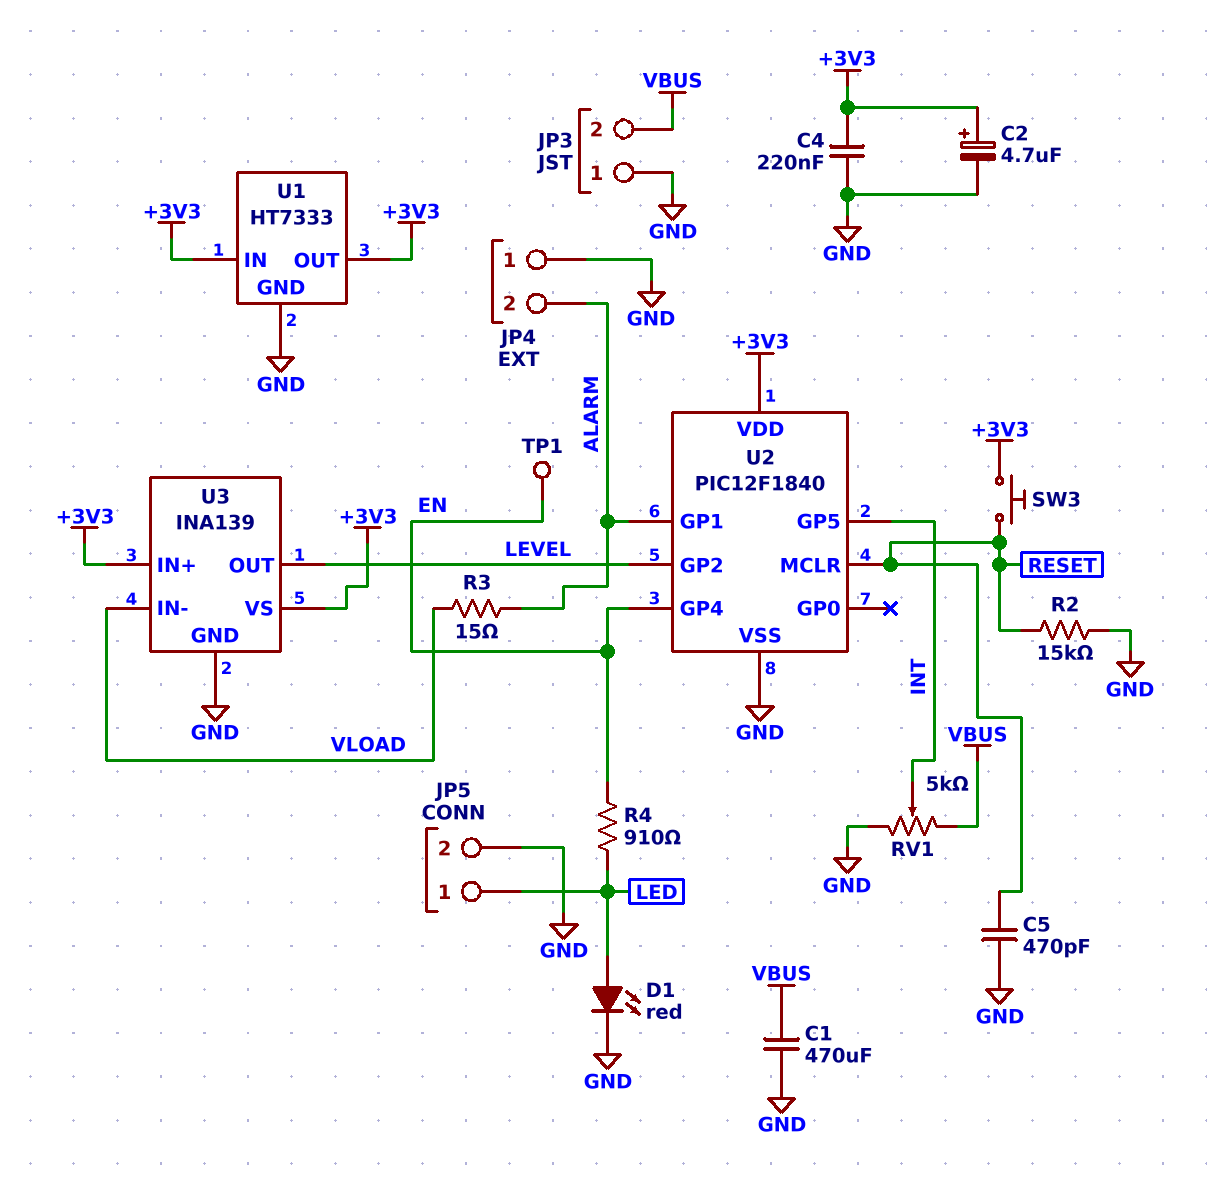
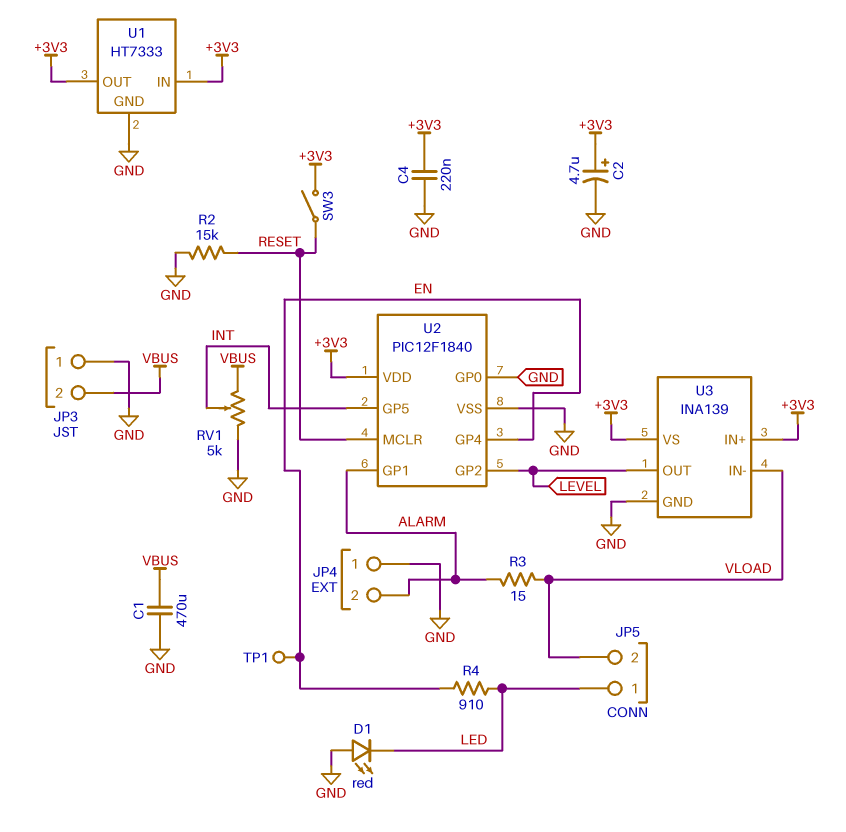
C5: 470pF (GND, RESET) -> none
D1: LED red (A LED, K GND) -> LED red (A GND, K LED)
JP5 pin 2: GND -> VLOAD
SW3: button (+3V3, RESET) -> switch (+3V3, RESET)
U2 pin GP0: none -> GND

